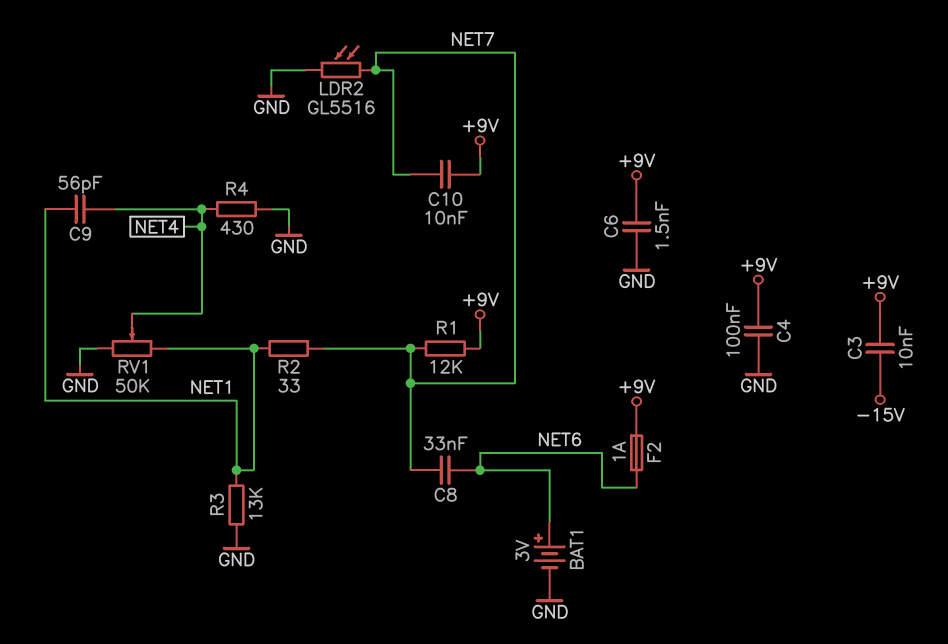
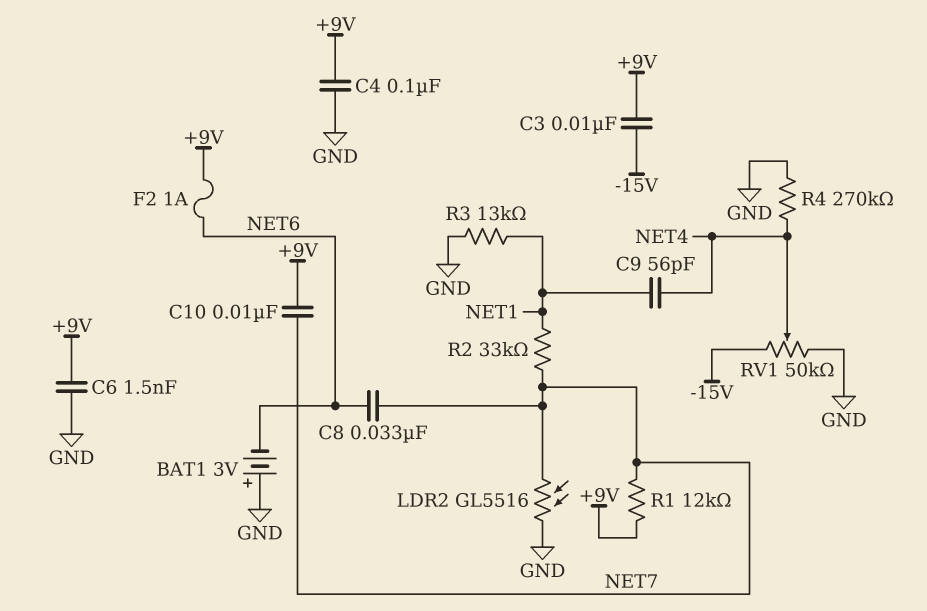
BAT1: 3V (plus NET6, minus GND) -> 3V (plus GND, minus NET6)
R2: 33 (NET1, NET7) -> 33k (NET1, NET7)
R4: 430 (GND, NET4) -> 270k (GND, NET4)
RV1: 50k (GND, NET1, wiper NET4) -> 50k (-15V, GND, wiper NET4)

